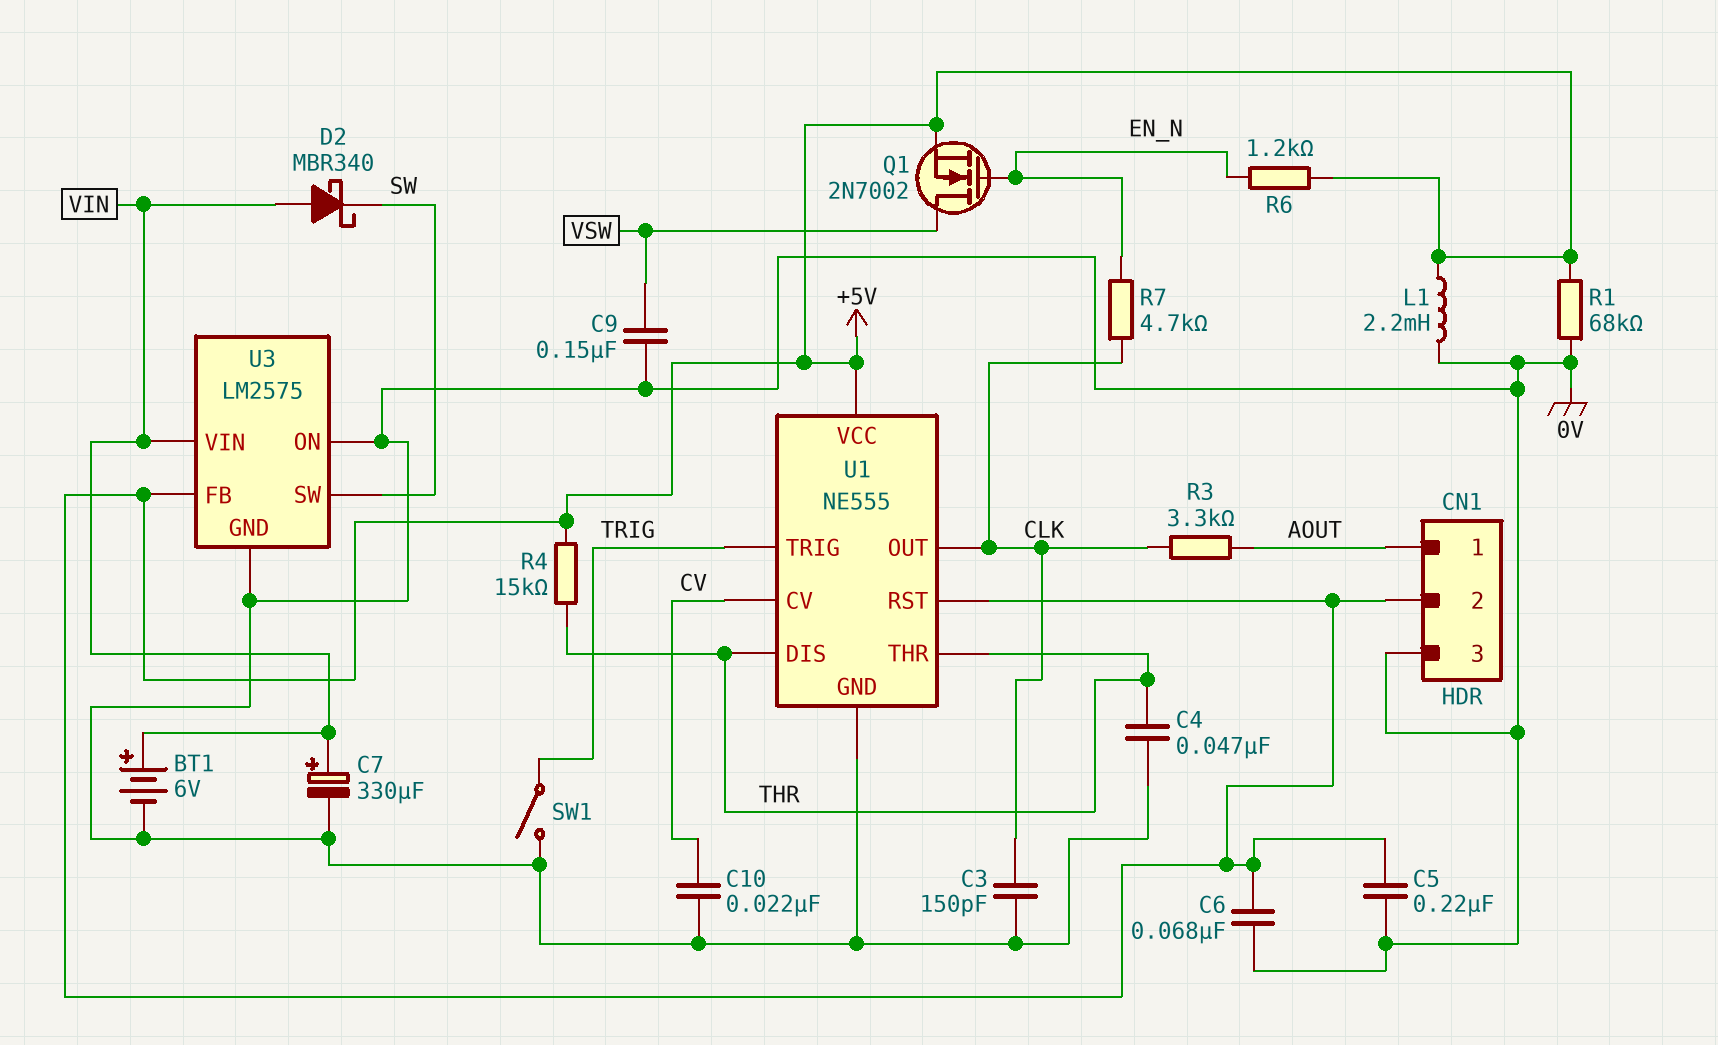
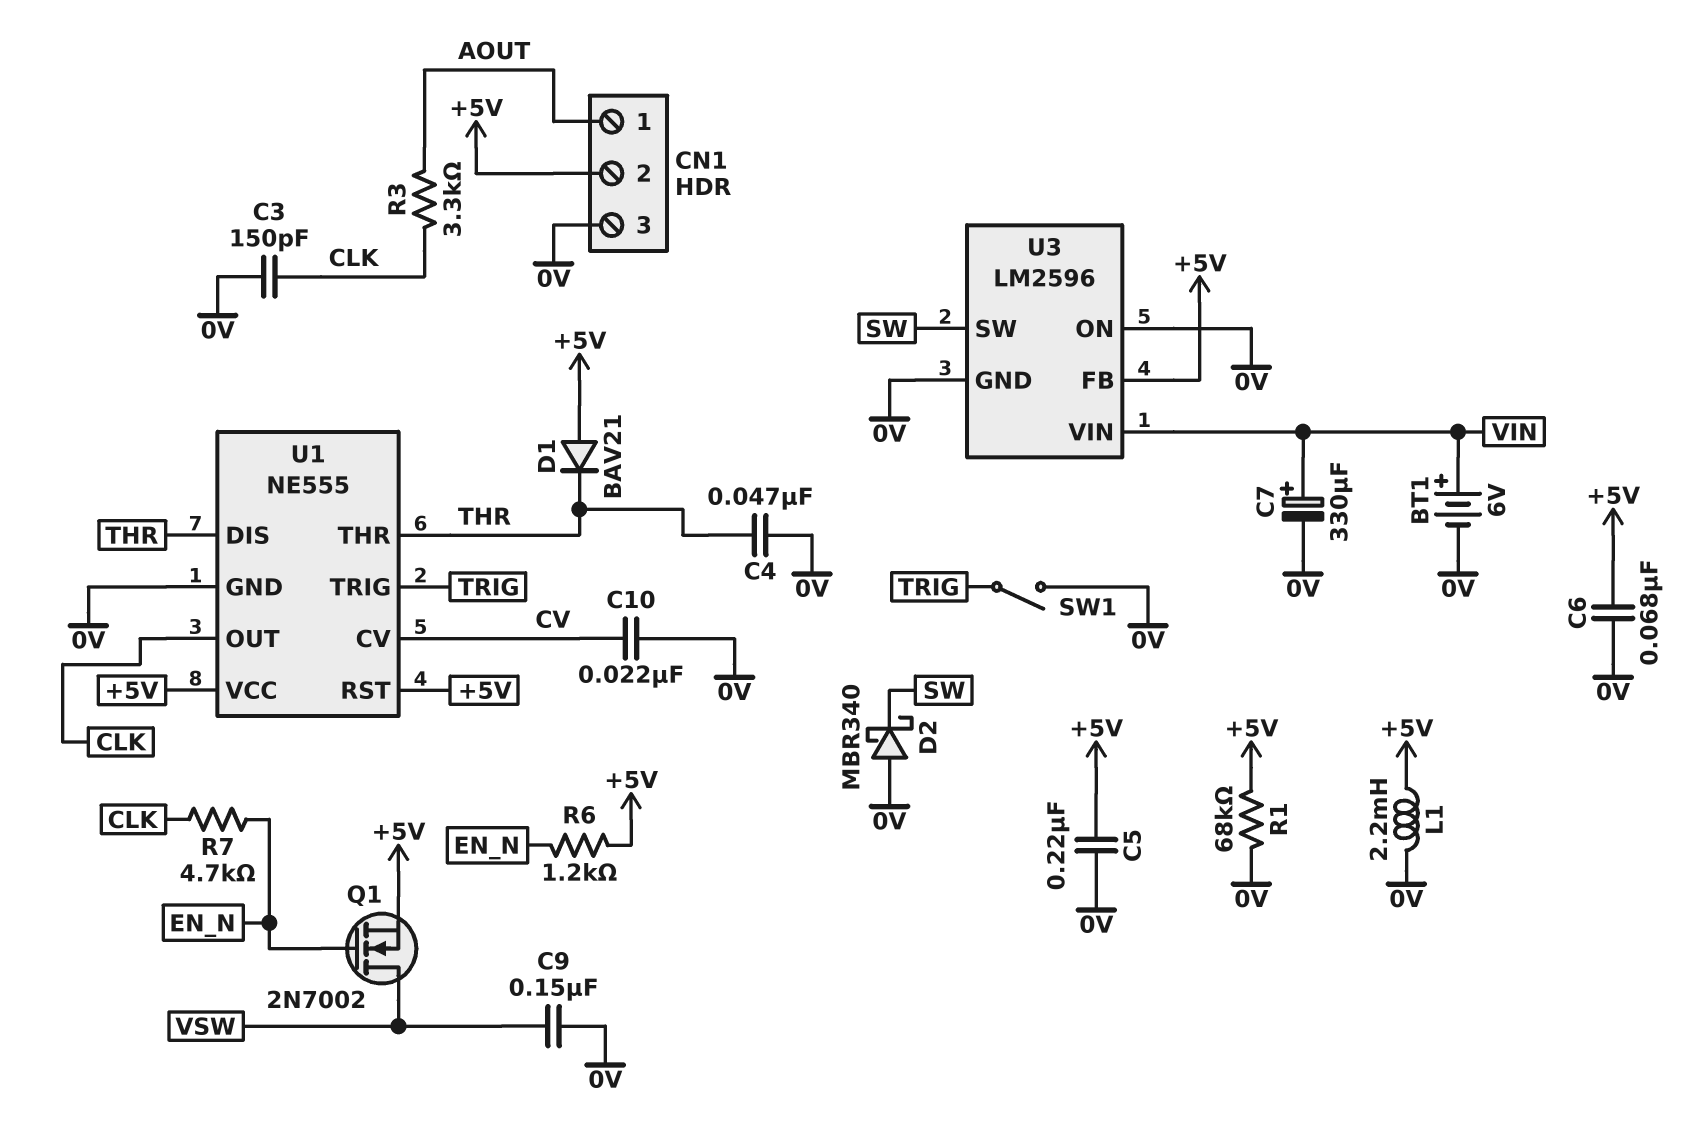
D1: none -> diode BAV21 (A +5V, K THR)
D2: schottky MBR340 (A VIN, K SW) -> schottky MBR340 (A 0V, K SW)
R4: 15k (+5V, THR) -> none
U3: LM2575 -> LM2596

